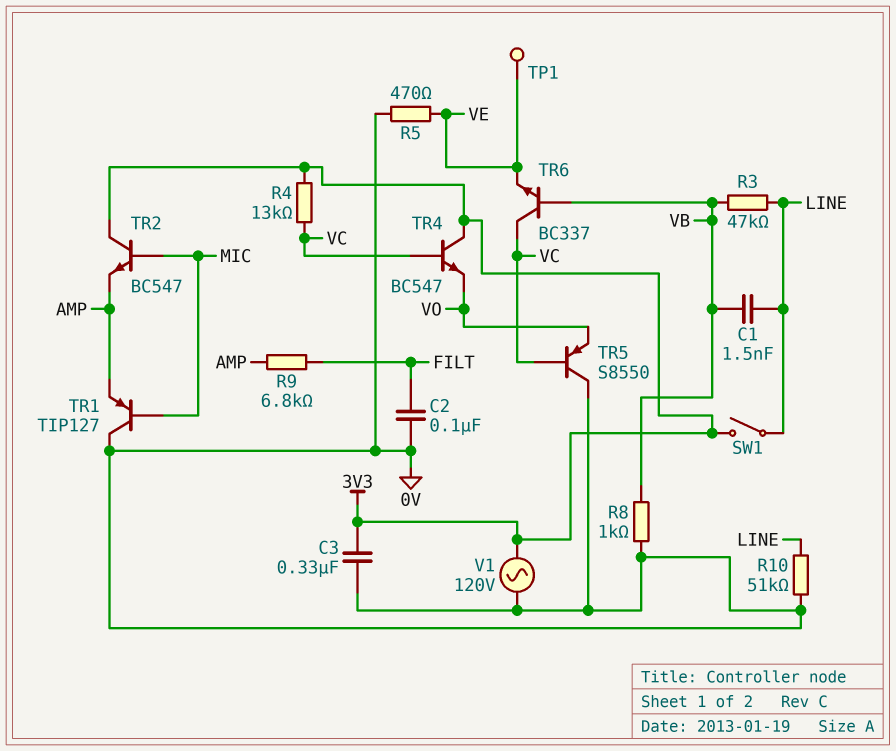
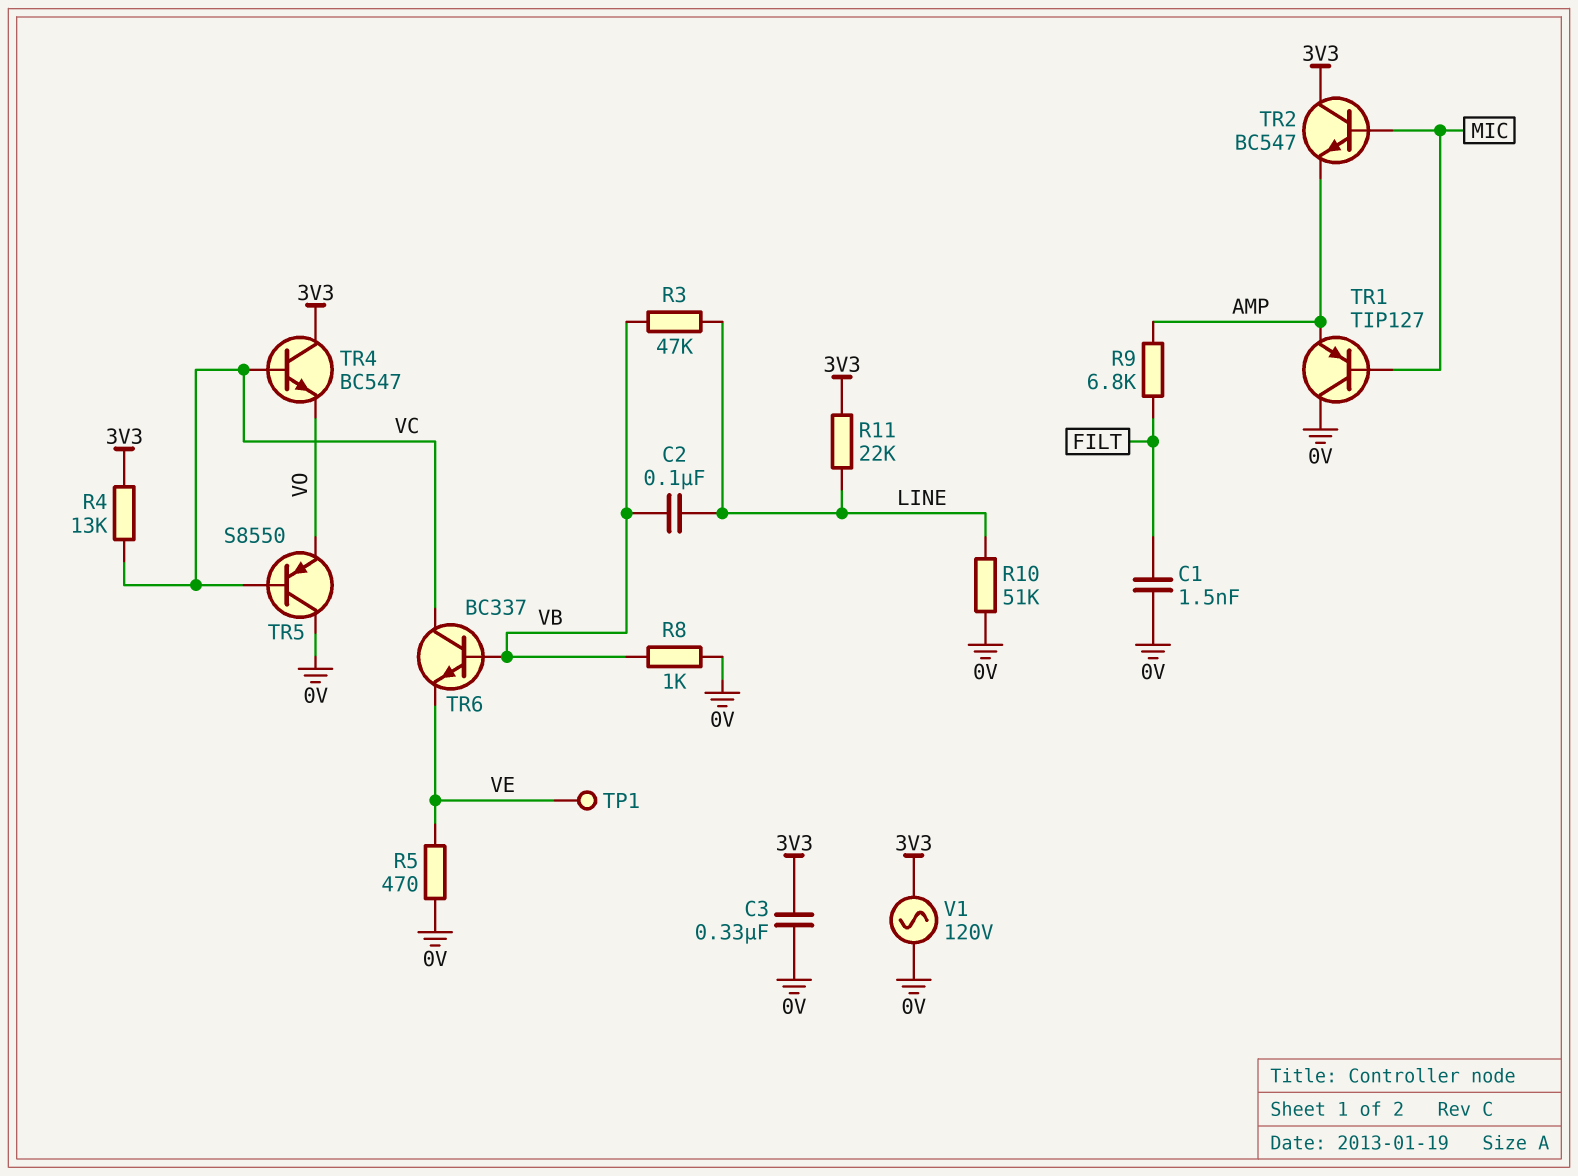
C1: 1.5nF (LINE, VB) -> 1.5nF (0V, FILT)
C2: 100nF (0V, FILT) -> 100nF (LINE, VB)
R11: none -> 22k (3V3, LINE)
SW1: switch (3V3, LINE) -> none

